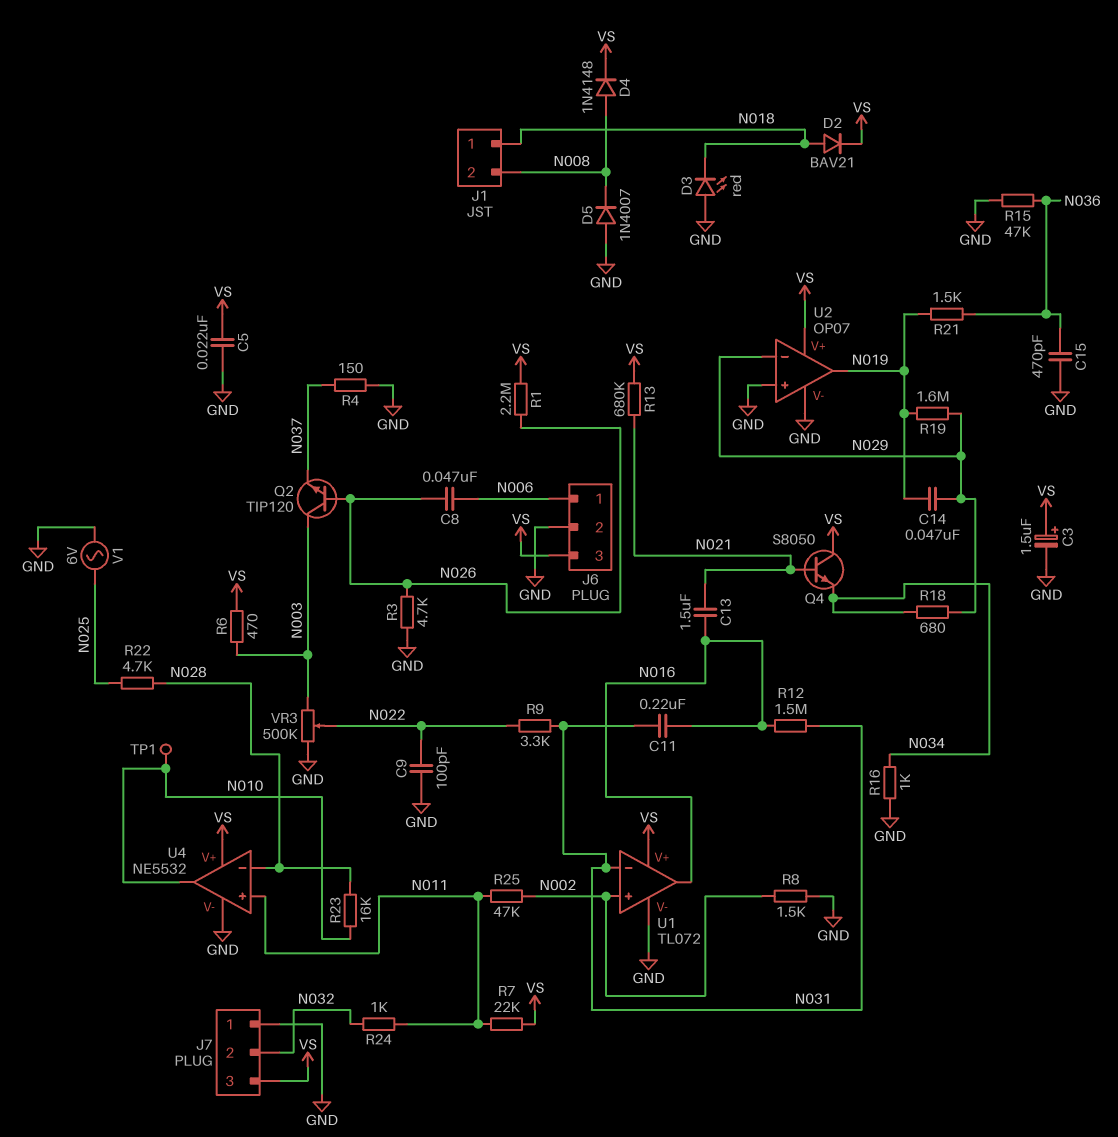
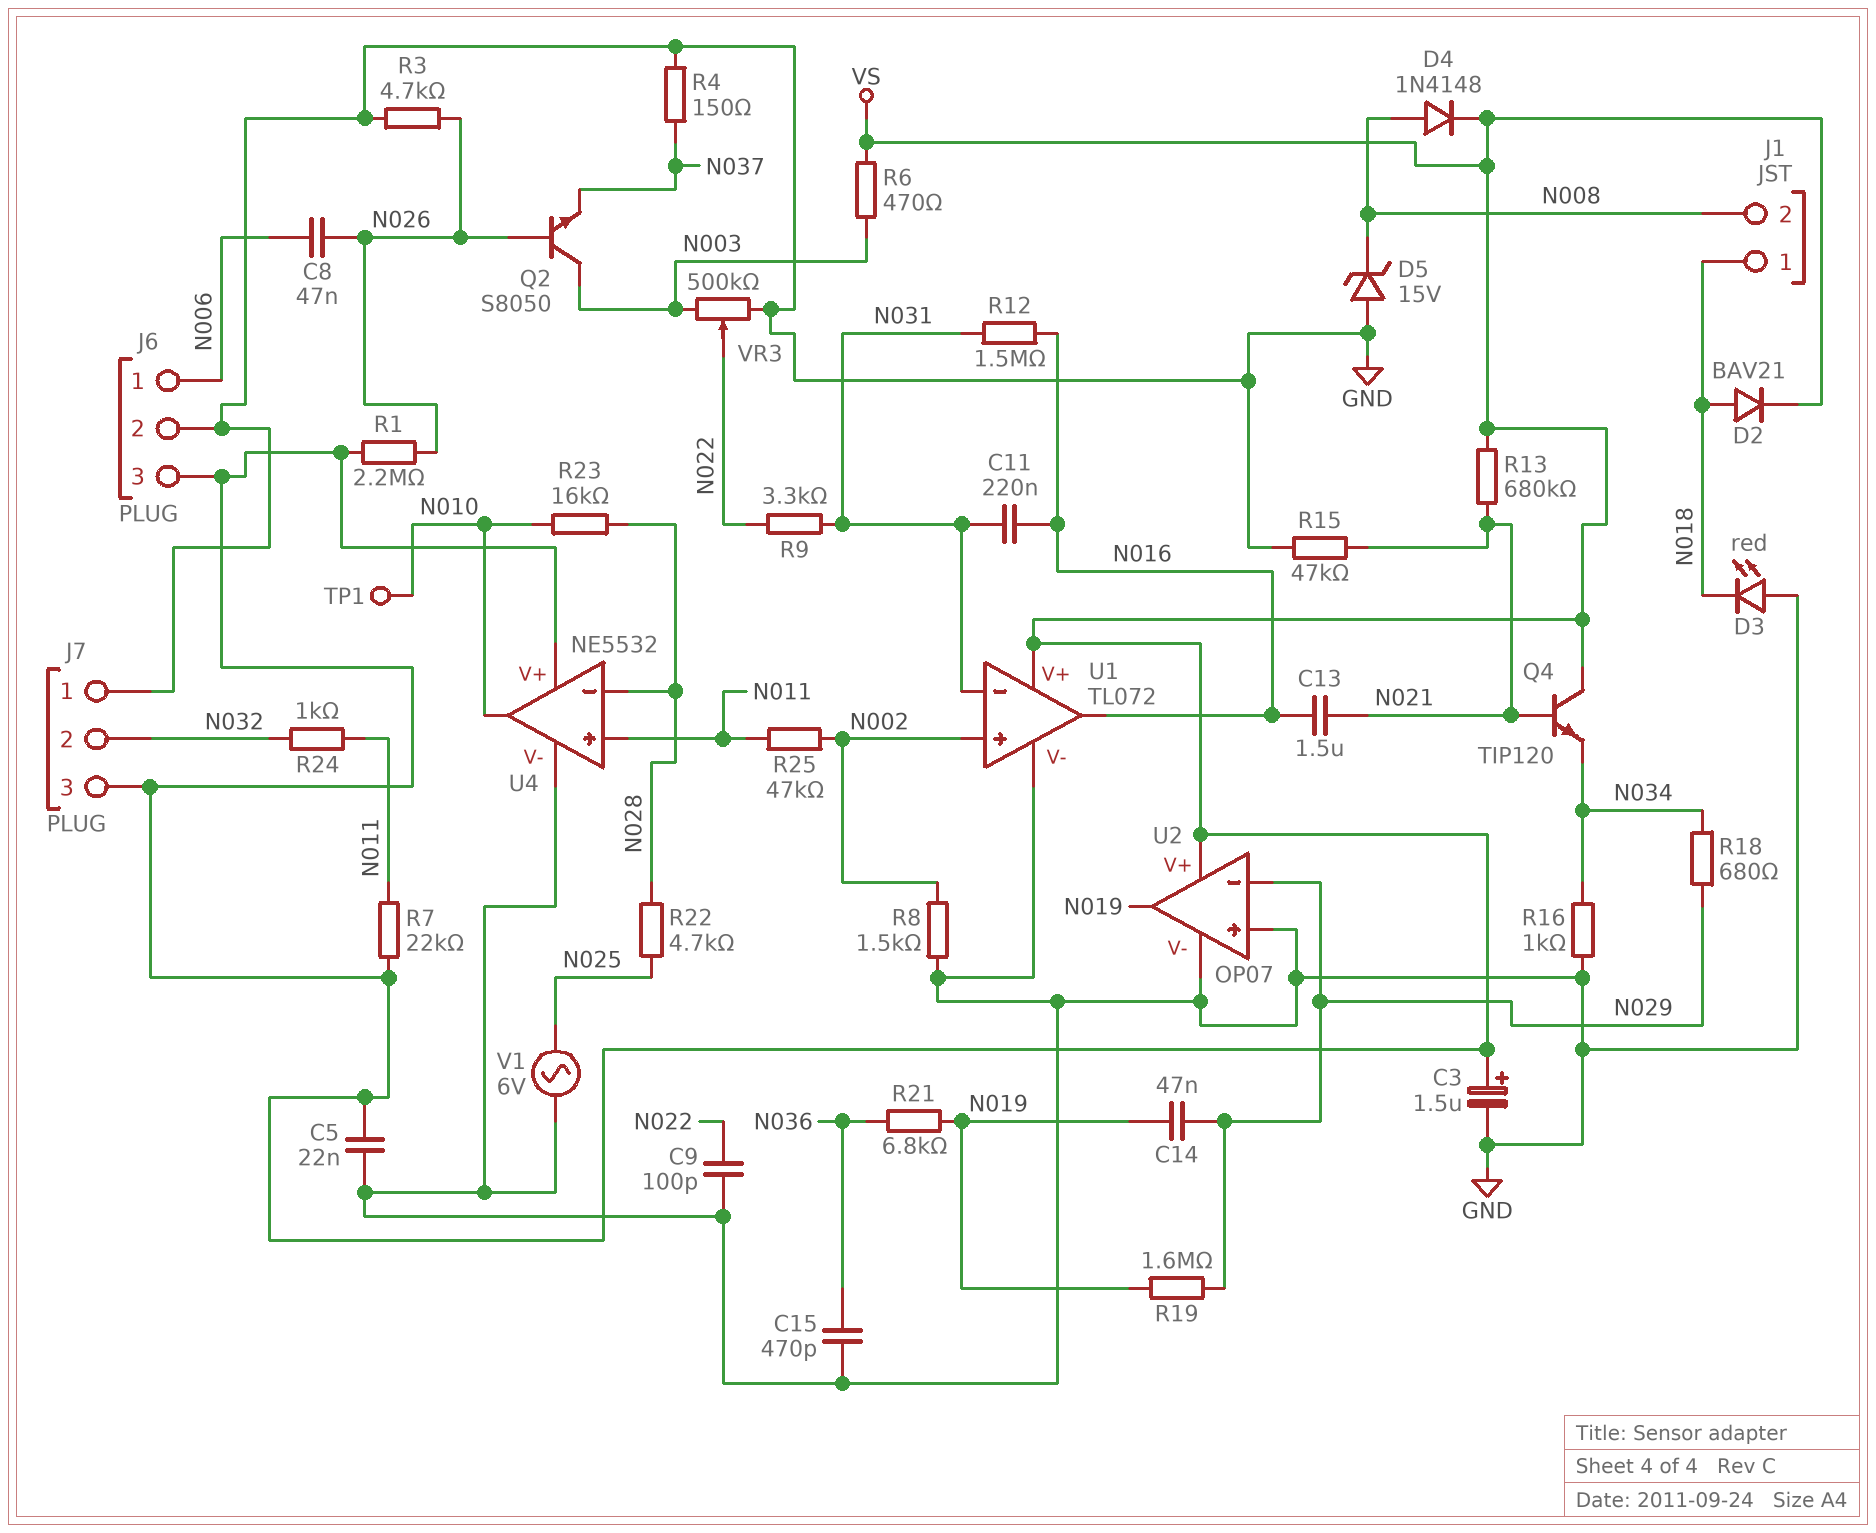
D5: diode 1N4007 (A GND, K N008) -> zener 15V (A GND, K N008)
Q2: NPN TIP120 (B N026, C N003, E N037) -> NPN S8050 (B N026, C N003, E N037)
Q4: NPN S8050 (B N021, C VS, E N034) -> NPN TIP120 (B N021, C VS, E N034)
R15: 47k (GND, N036) -> 47k (GND, N021)
R21: 1.5k (N019, N036) -> 6.8k (N019, N036)

